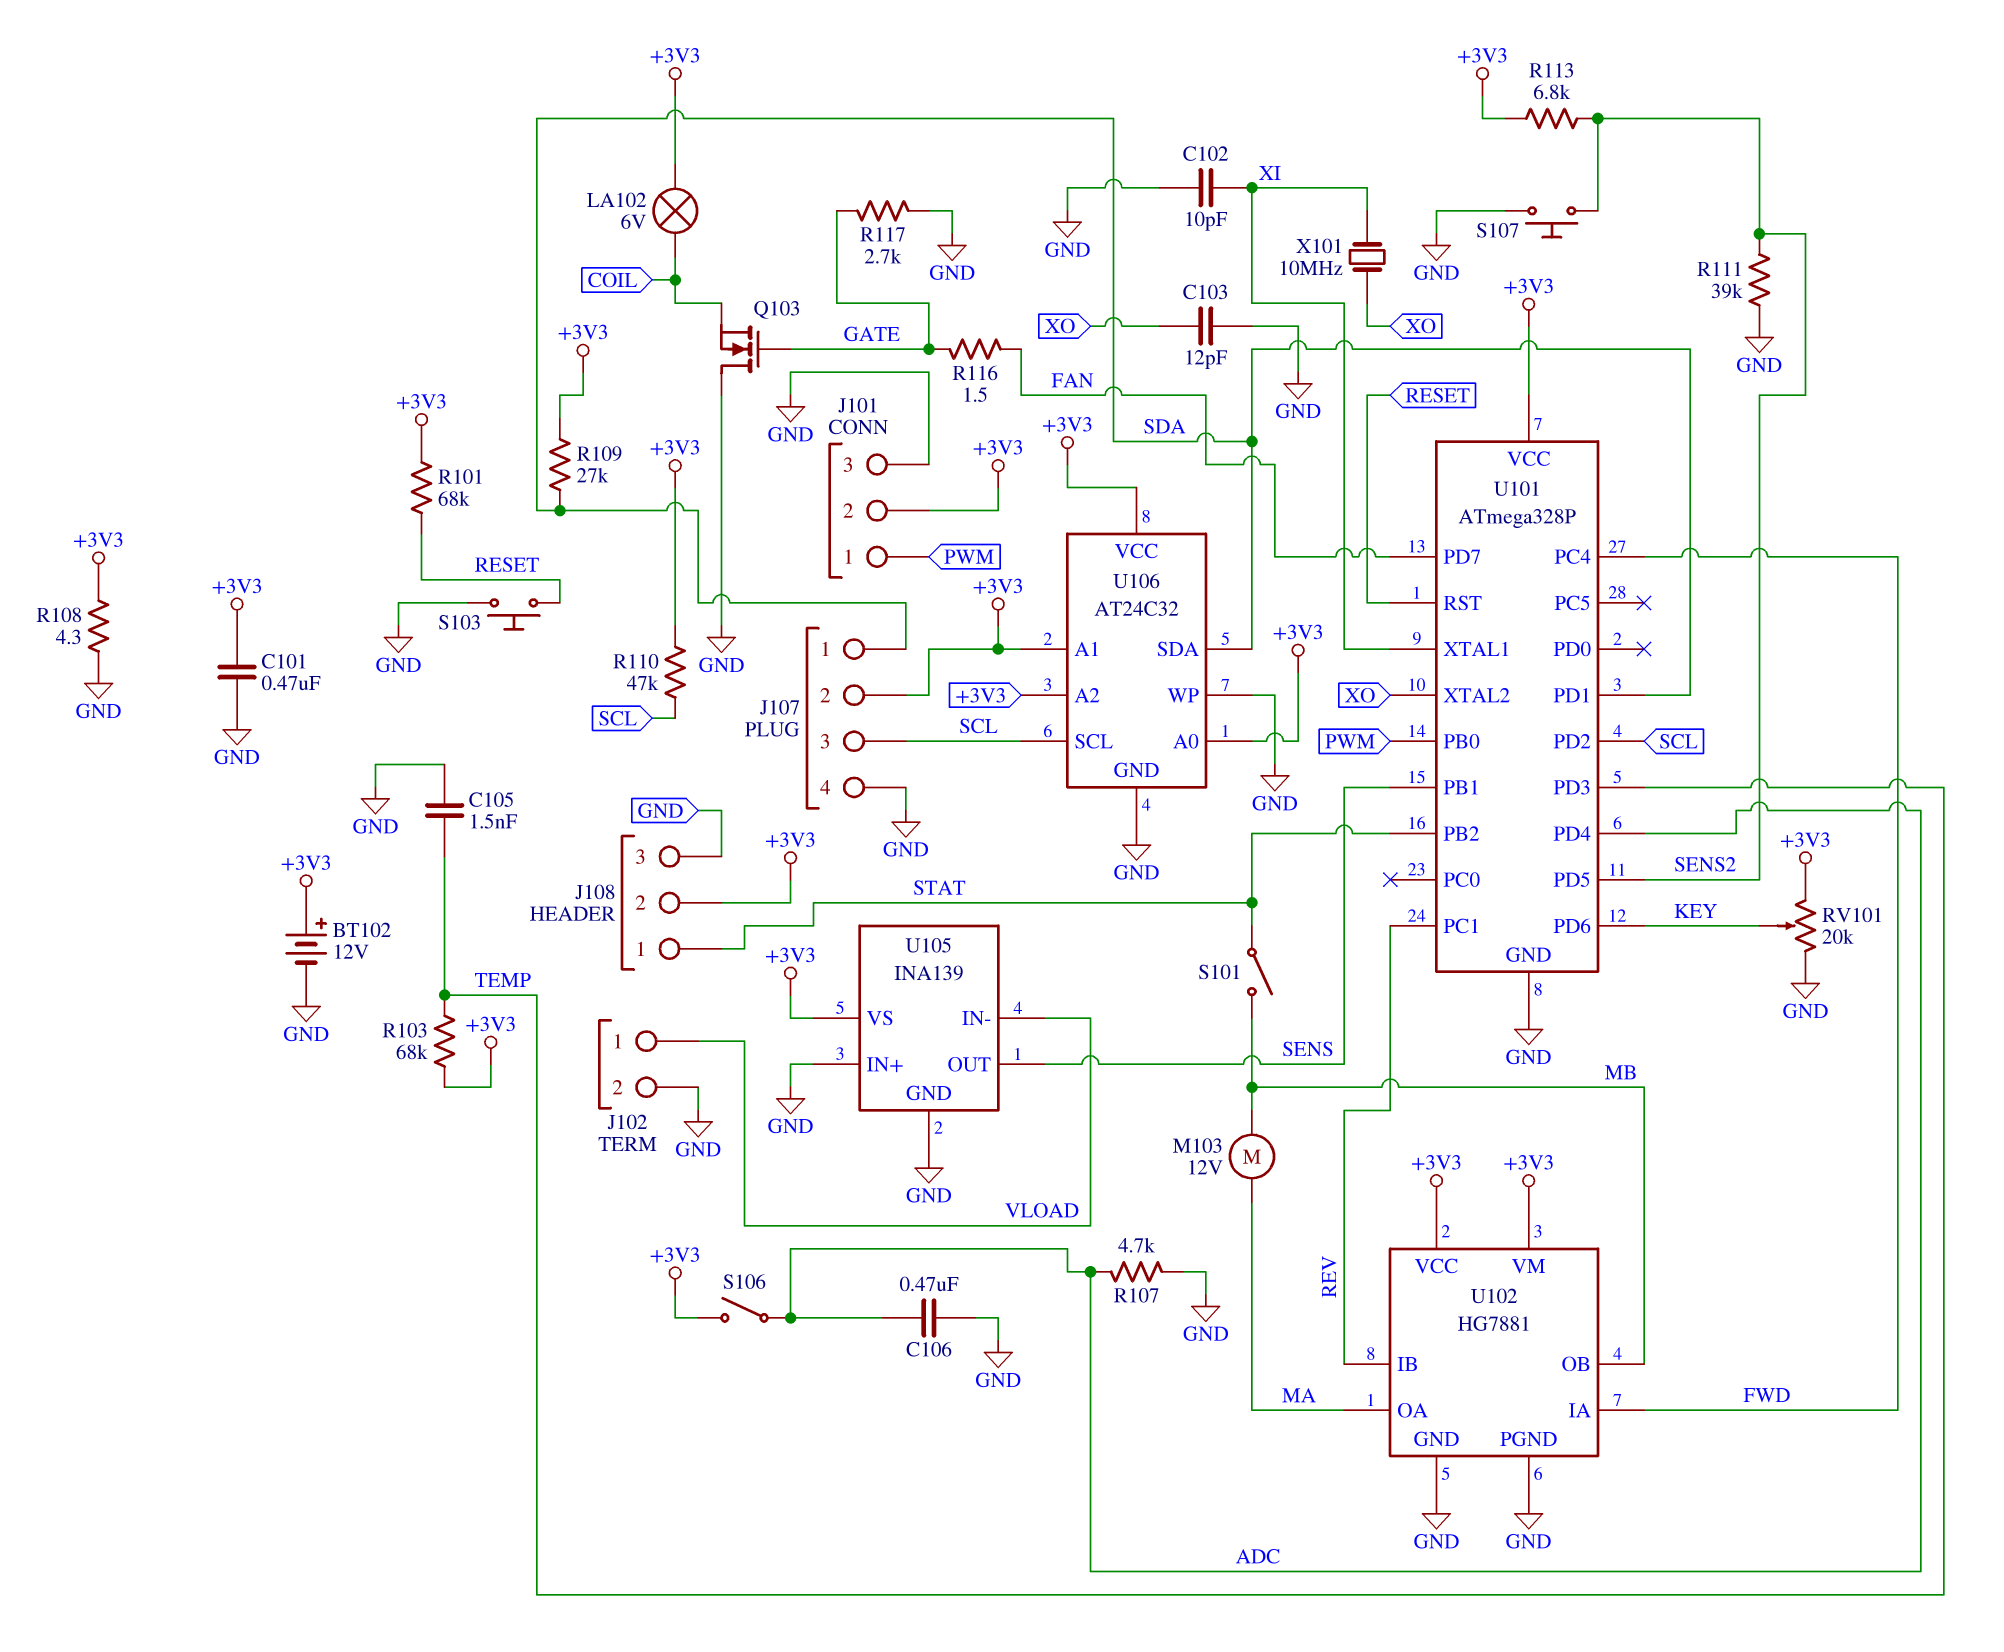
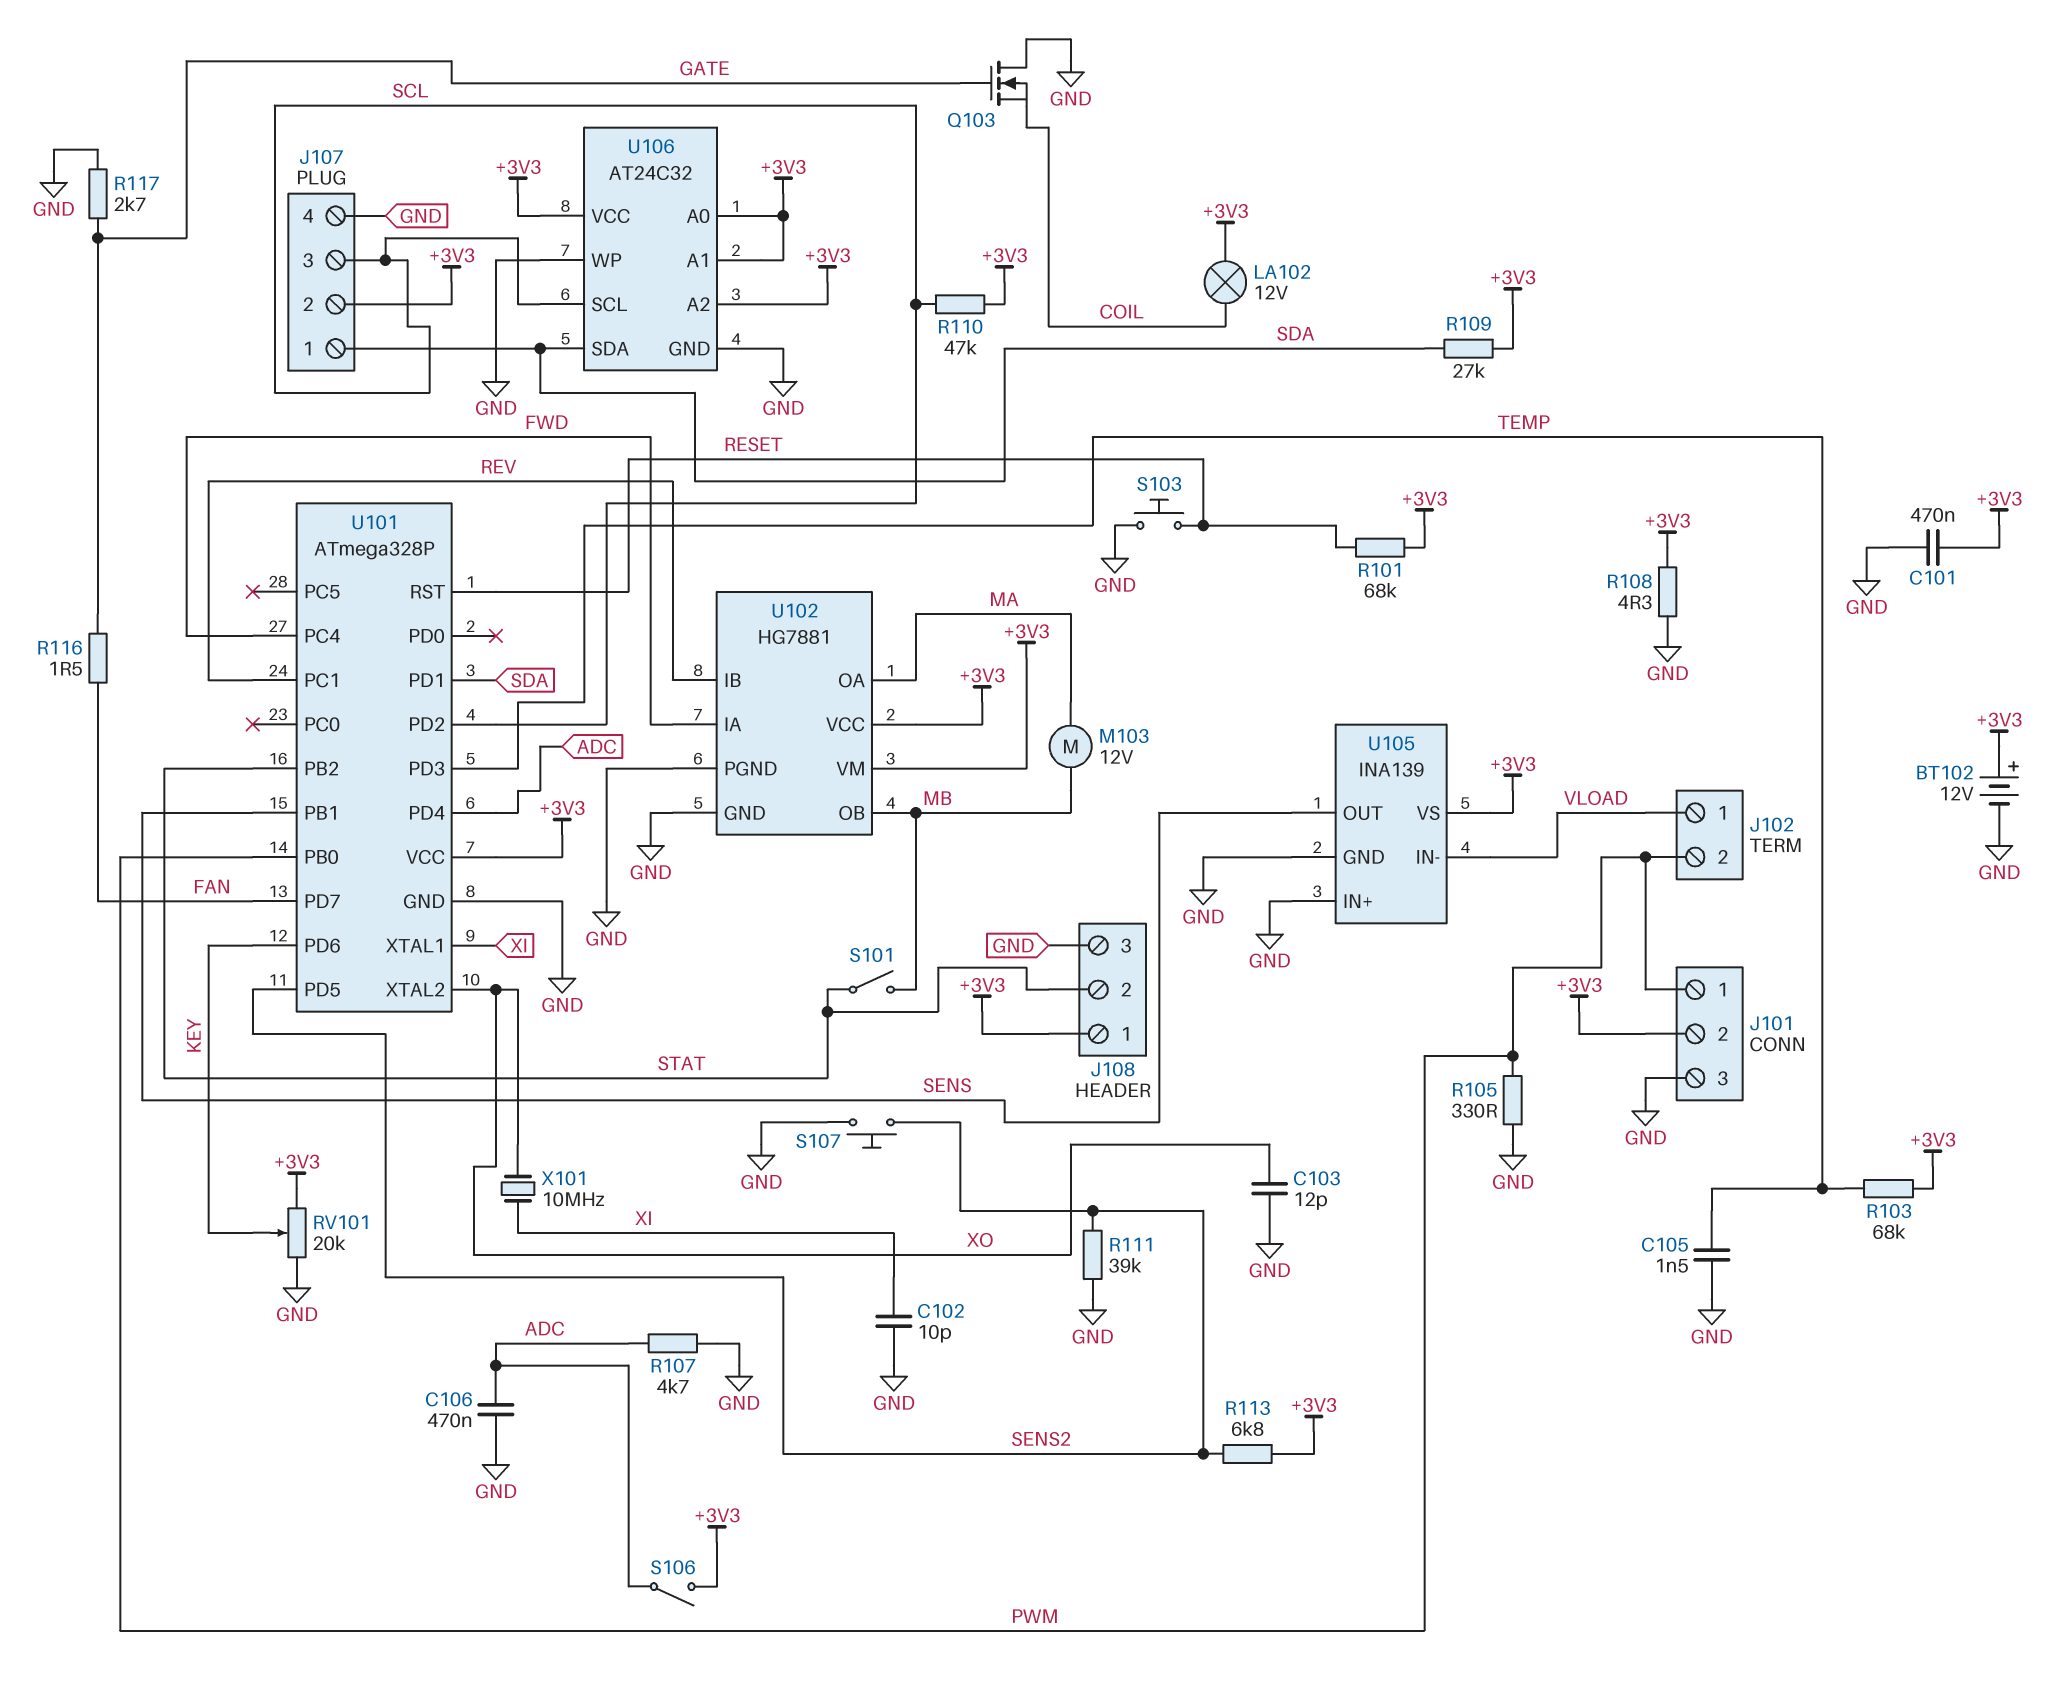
J102 pin 2: GND -> PWM
J108 pin 1: STAT -> +3V3
J108 pin 2: +3V3 -> STAT
LA102: lamp 6V (+3V3, COIL) -> lamp 12V (+3V3, COIL)
R105: none -> 330 (GND, PWM)

